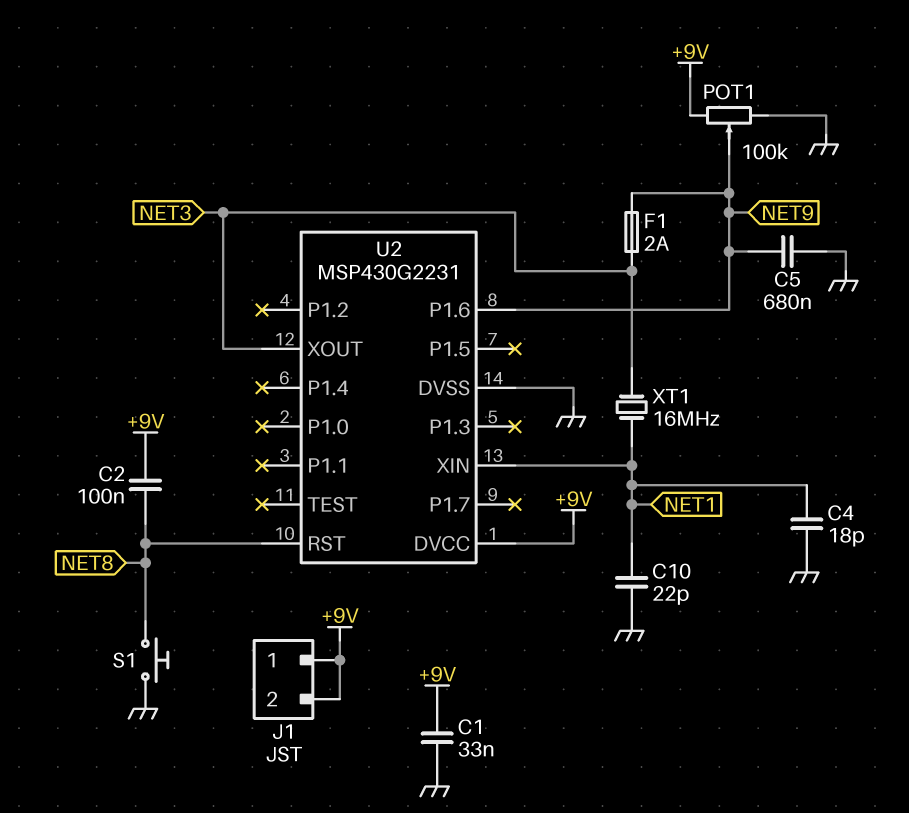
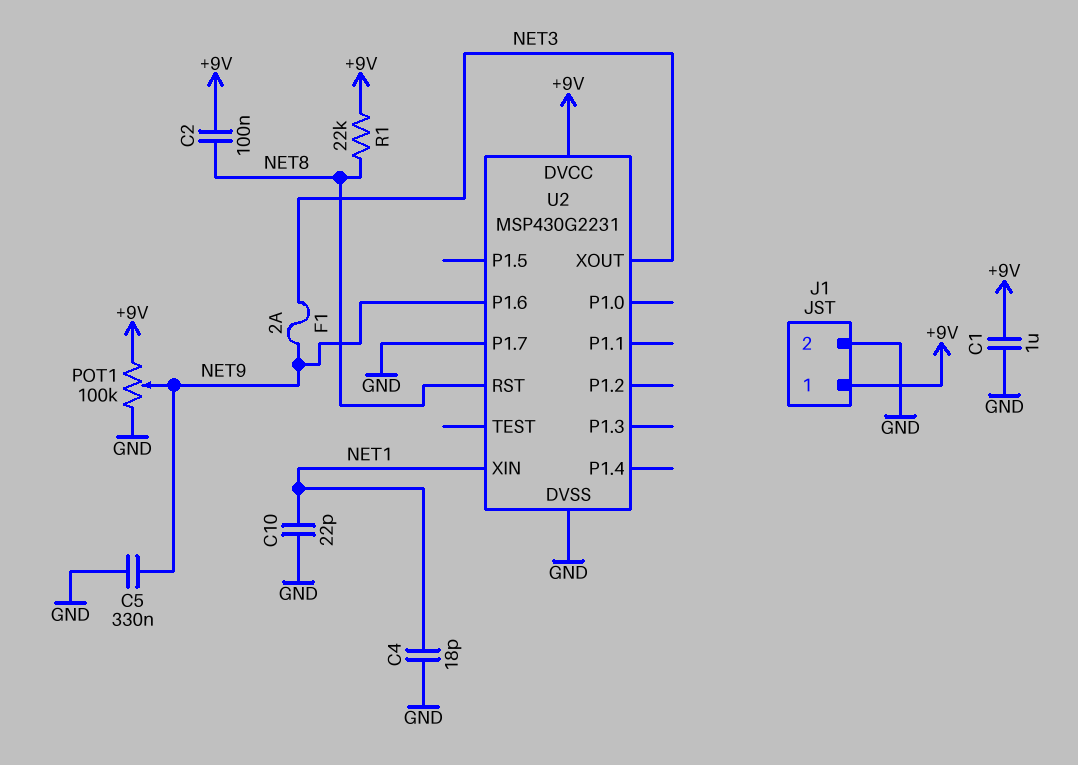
C1: 33nF (+9V, GND) -> 1uF (+9V, GND)
C5: 680nF (GND, NET9) -> 330nF (GND, NET9)
J1 pin 2: +9V -> GND
R1: none -> 22k (+9V, NET8)
S1: button (GND, NET8) -> none
U2 pin P1.7: none -> GND
XT1: 16MHz (NET1, NET3) -> none

